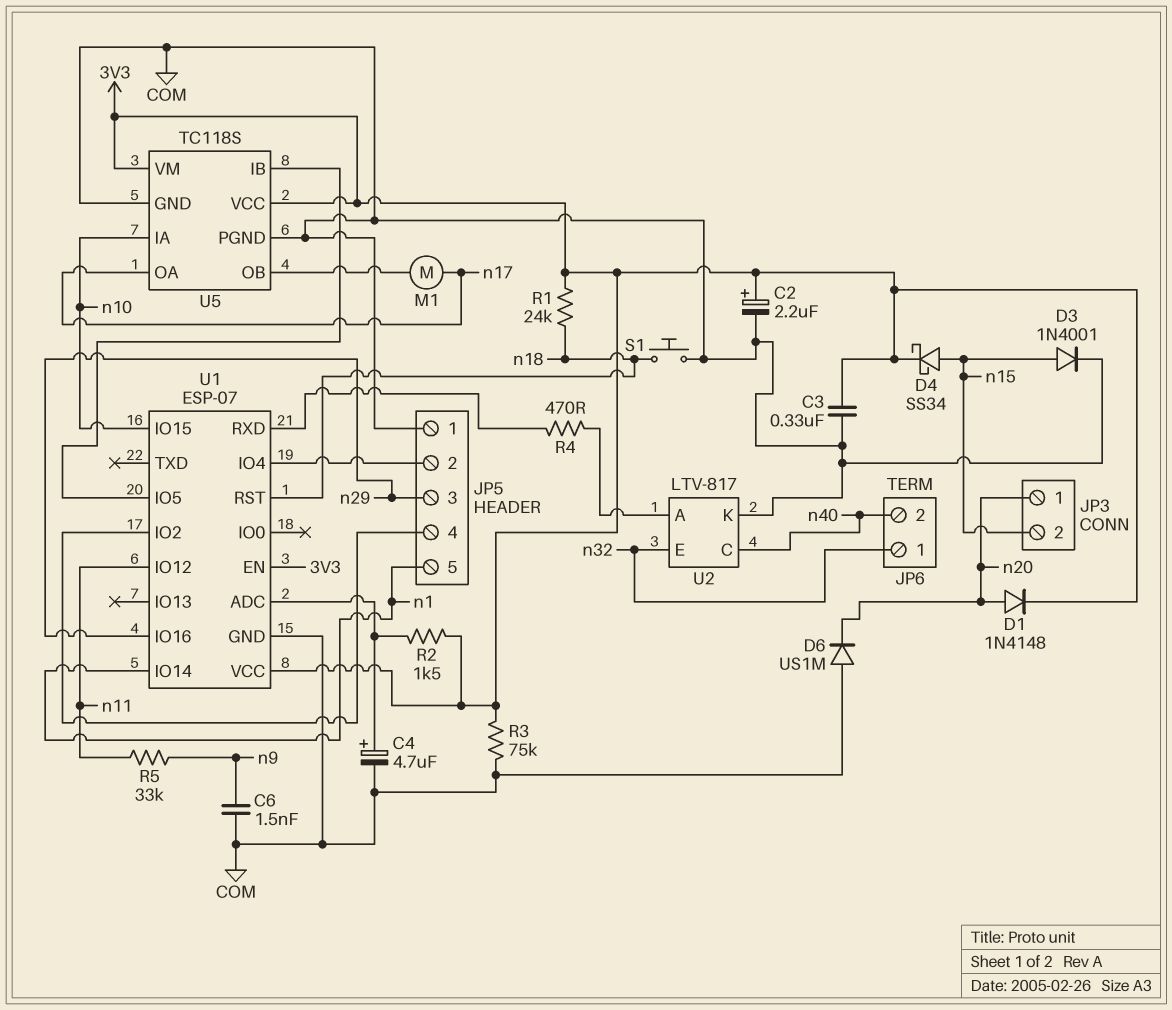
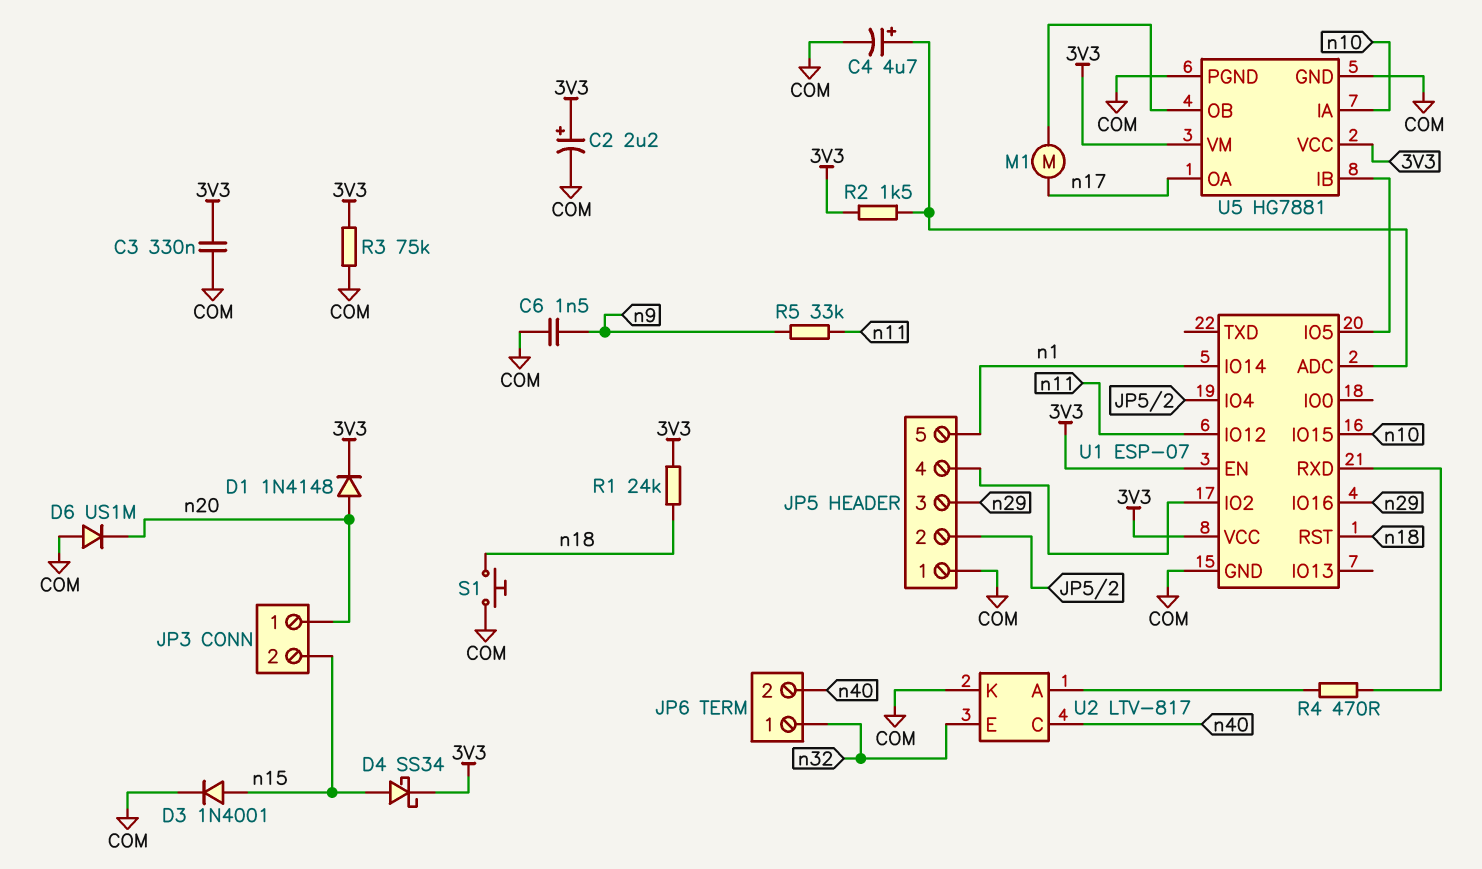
U5: TC118S -> HG7881

